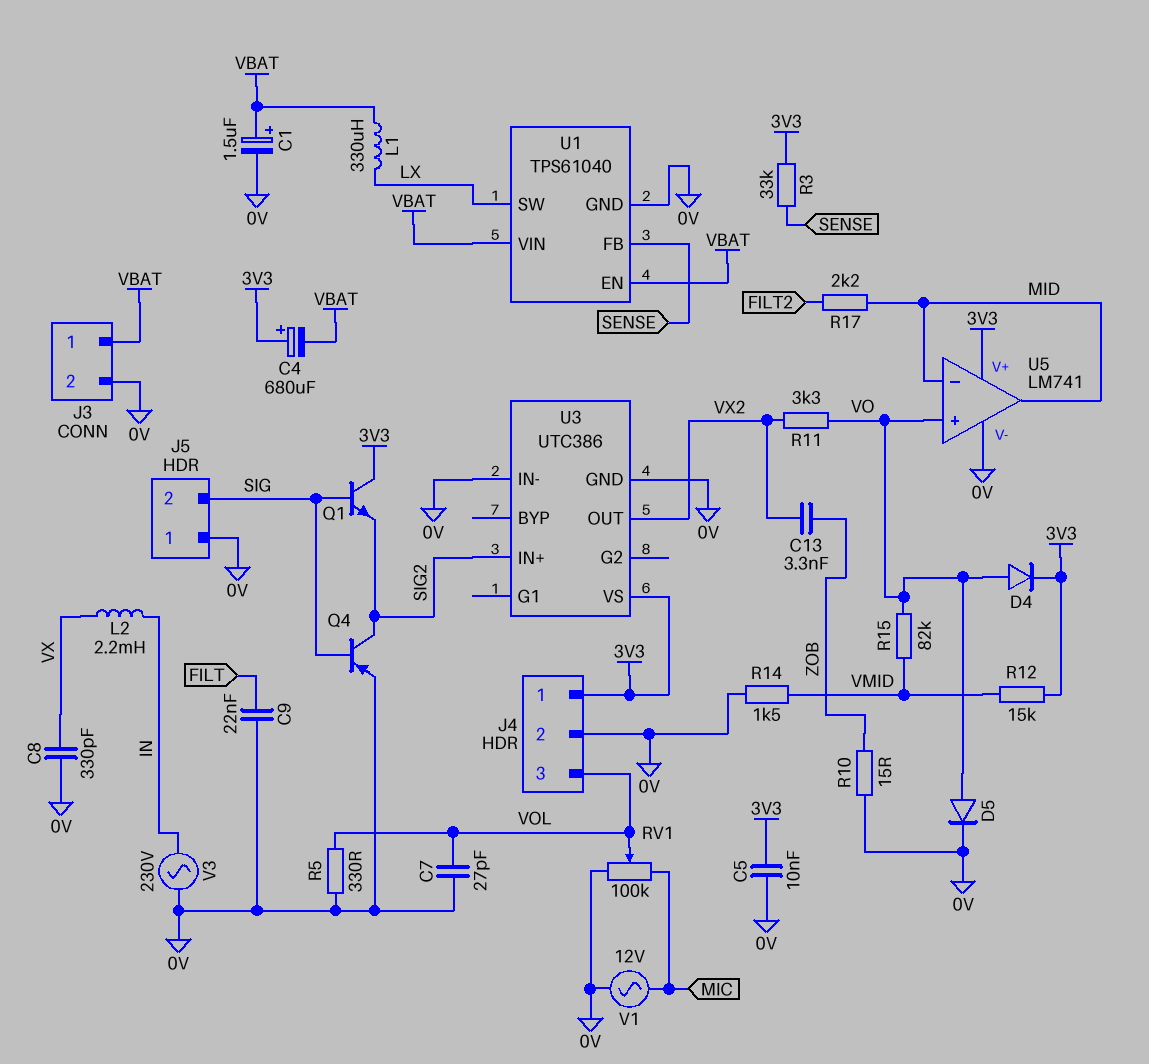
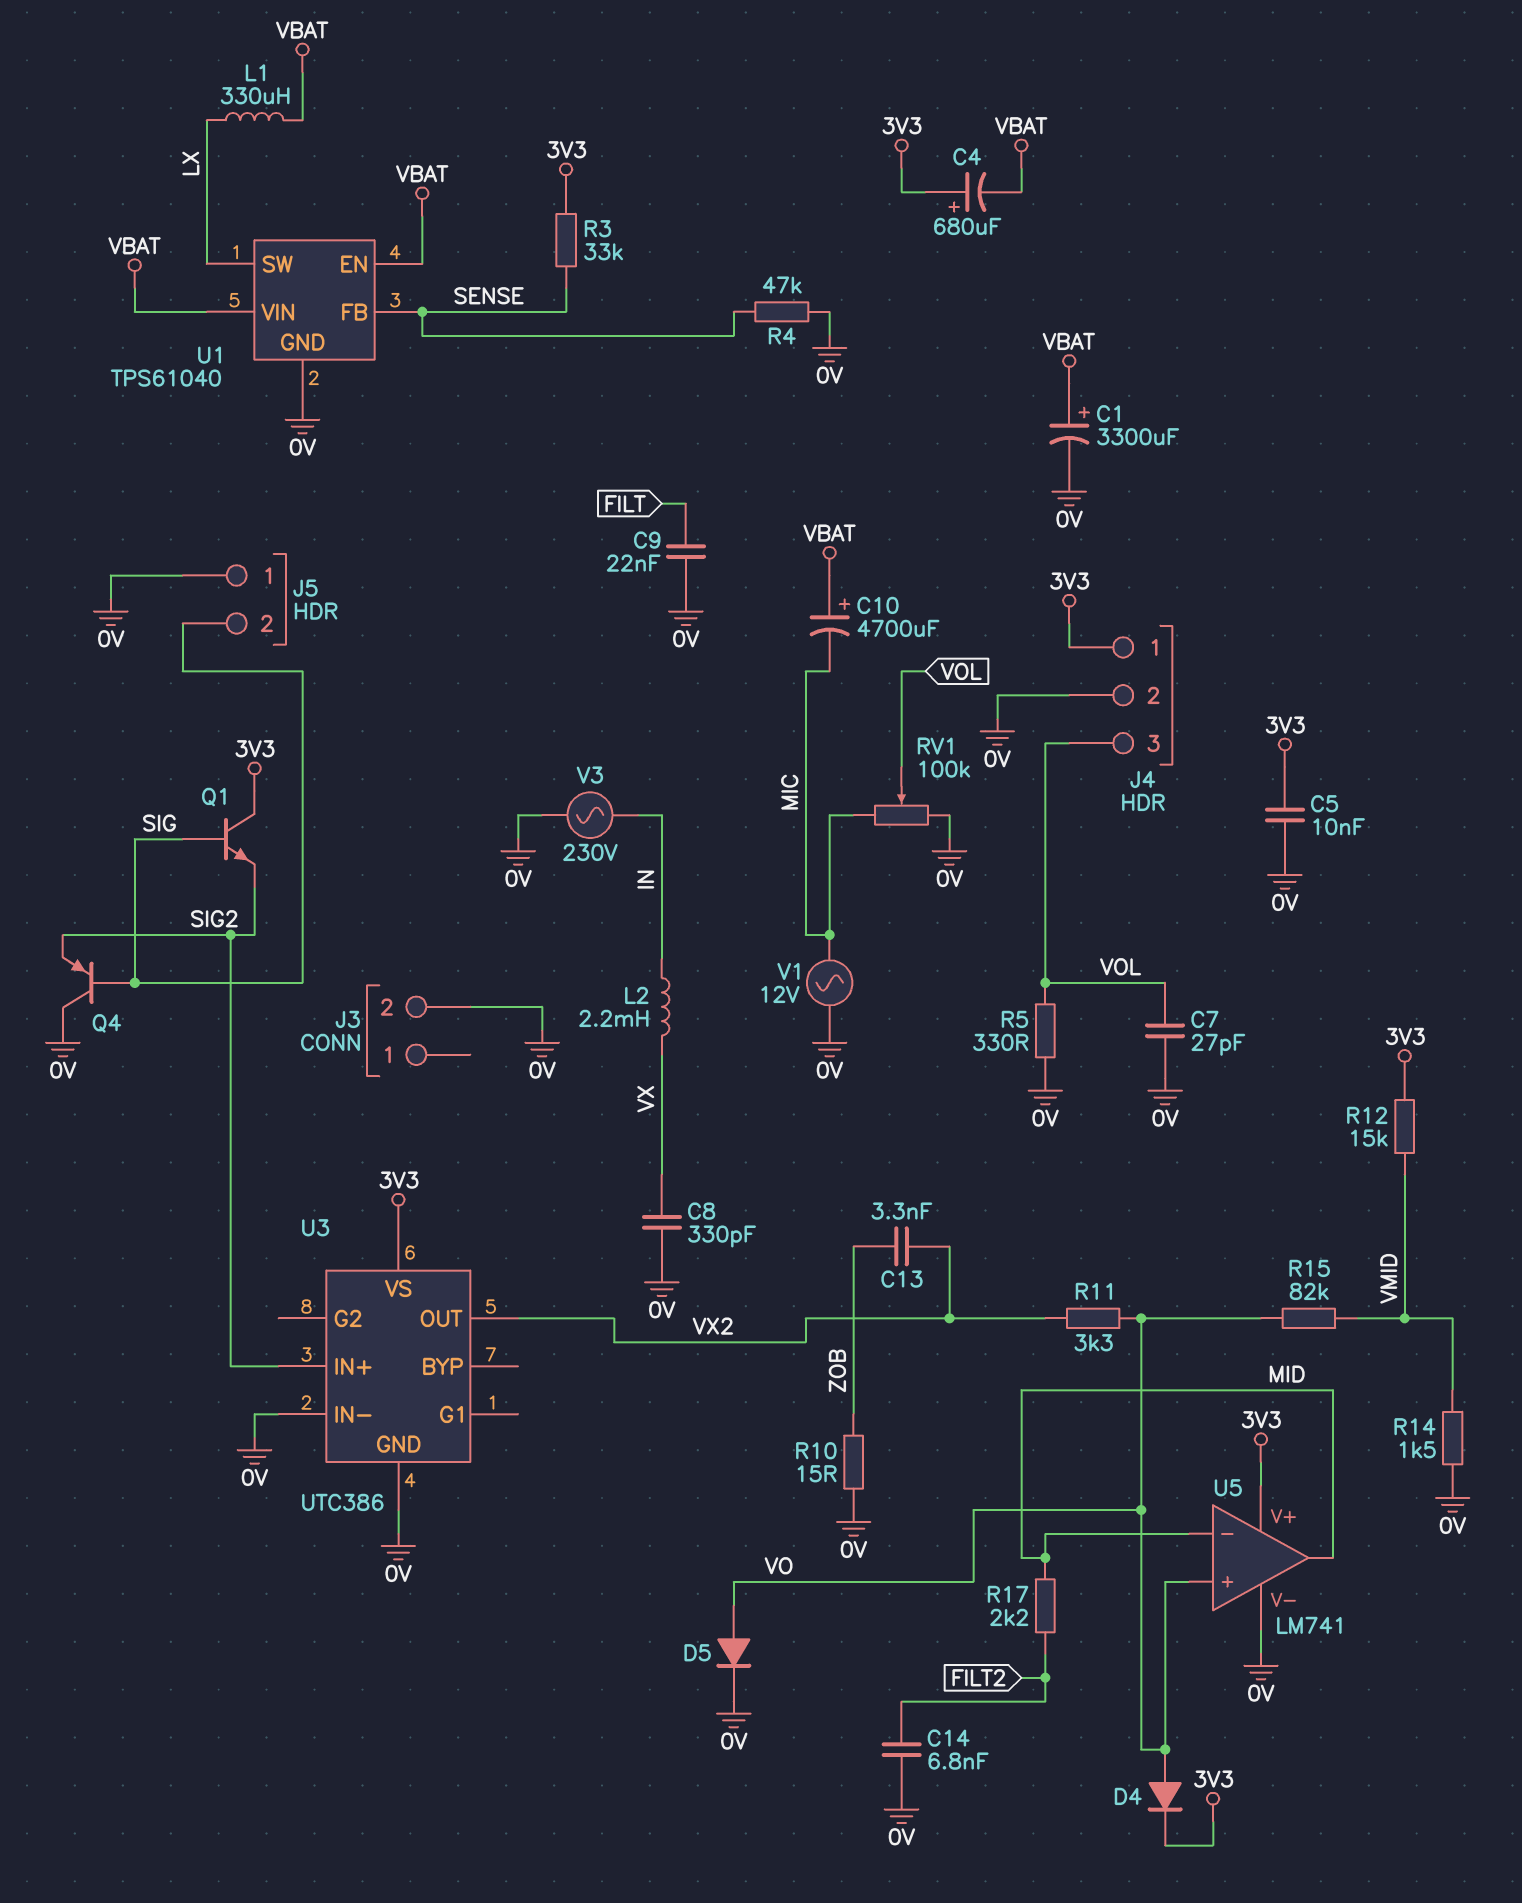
C1: 1.5uF (plus VBAT, minus 0V) -> 3300uF (plus VBAT, minus 0V)
C10: none -> 4700uF (plus VBAT, minus MIC)
C14: none -> 6.8nF (0V, FILT2)
J3 pin 1: VBAT -> none
Q4: PNP (B SIG, C SIG2, E 0V) -> PNP (B SIG, C 0V, E SIG2)
R4: none -> 47k (0V, SENSE)

